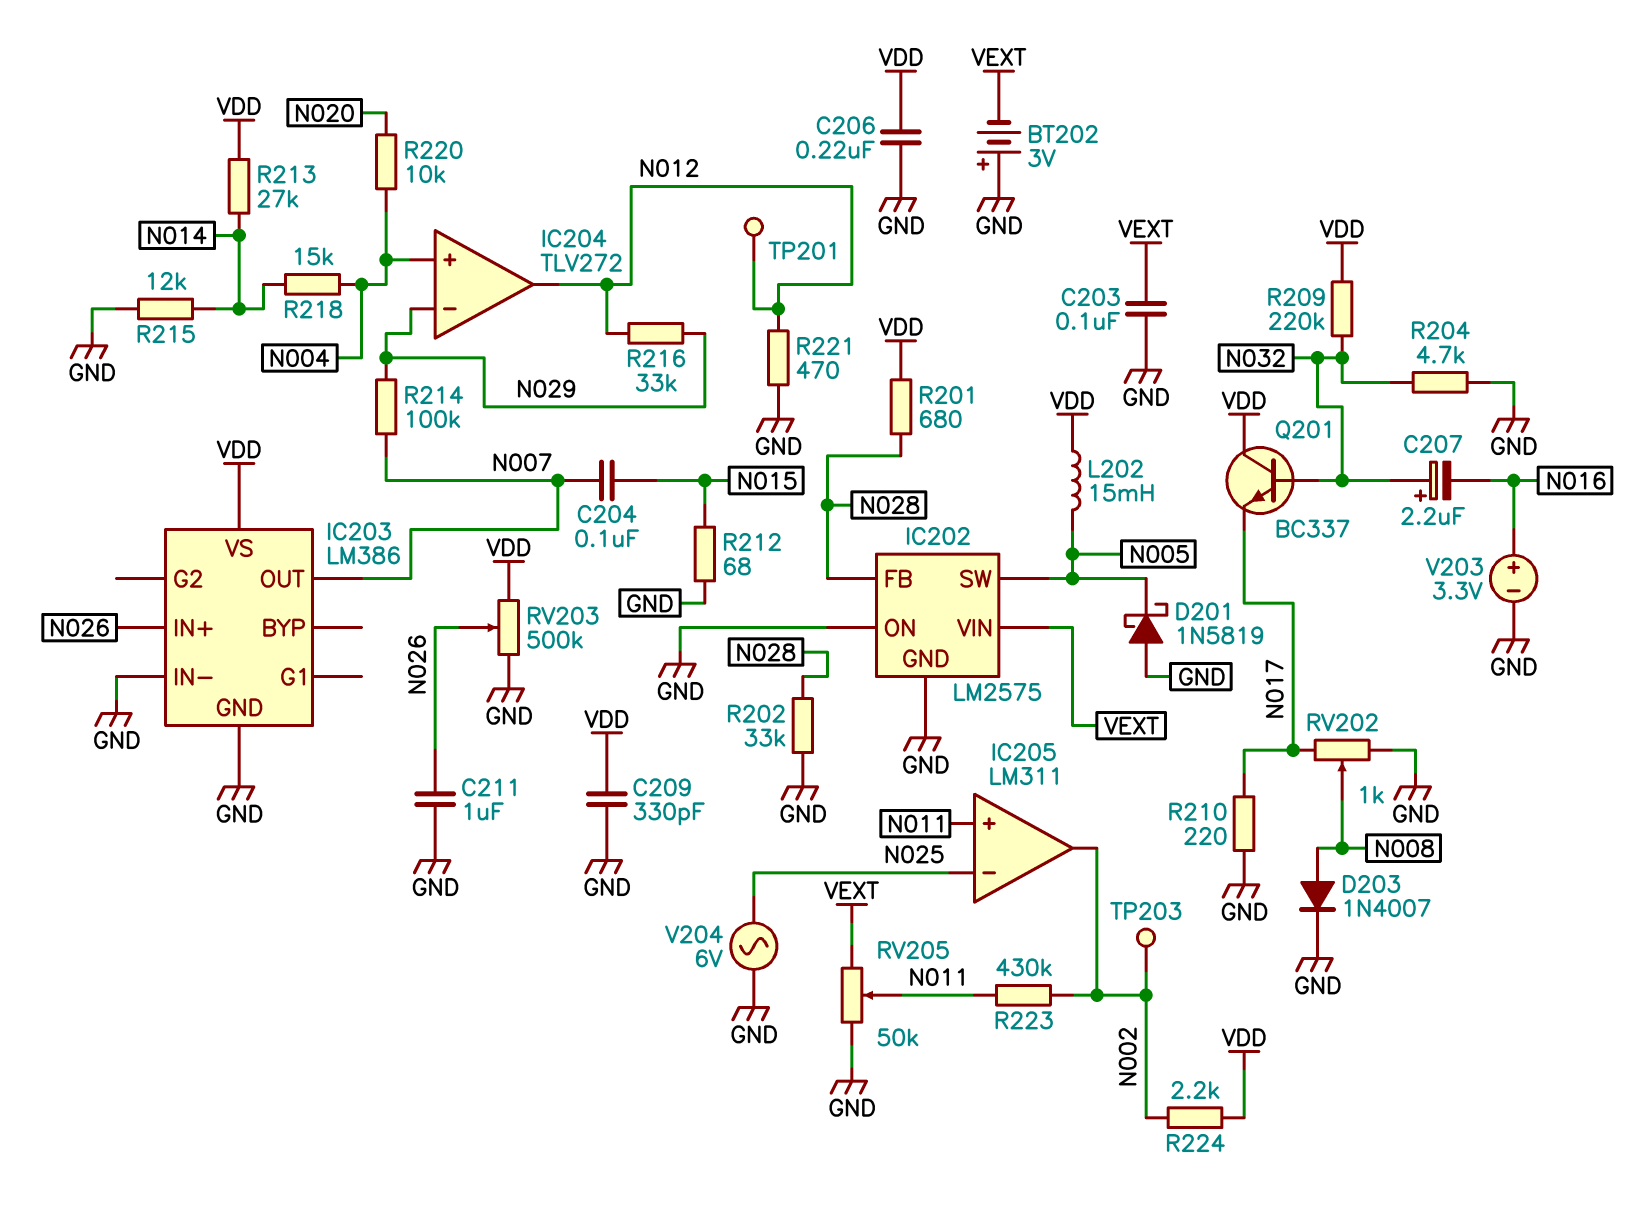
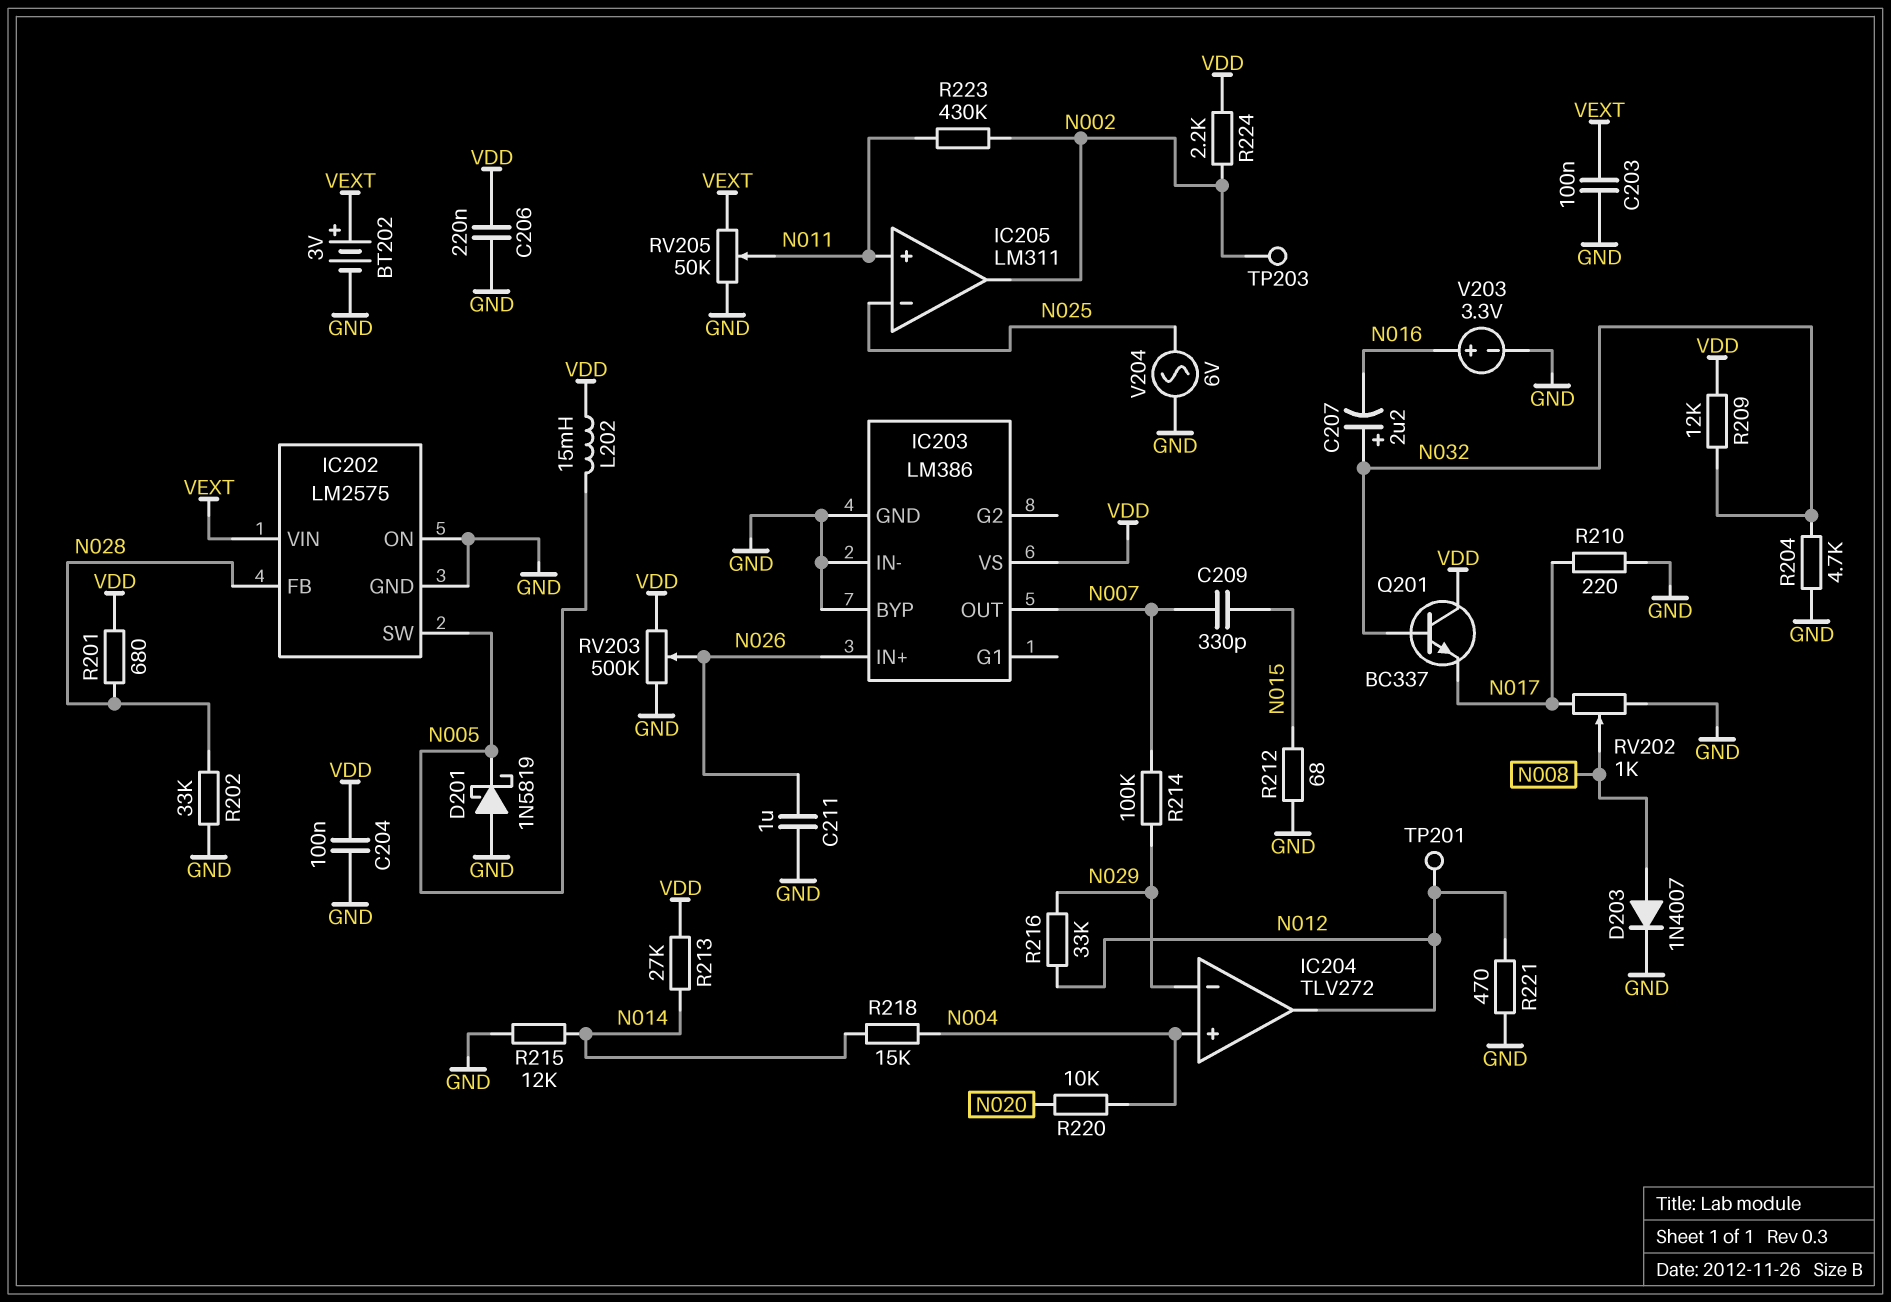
BT202: 3V (plus GND, minus VEXT) -> 3V (plus VEXT, minus GND)
C204: 100nF (N007, N015) -> 100nF (GND, VDD)
C209: 330pF (GND, VDD) -> 330pF (N007, N015)
IC203 pin BYP: none -> GND
R209: 220k (N032, VDD) -> 12k (N032, VDD)

